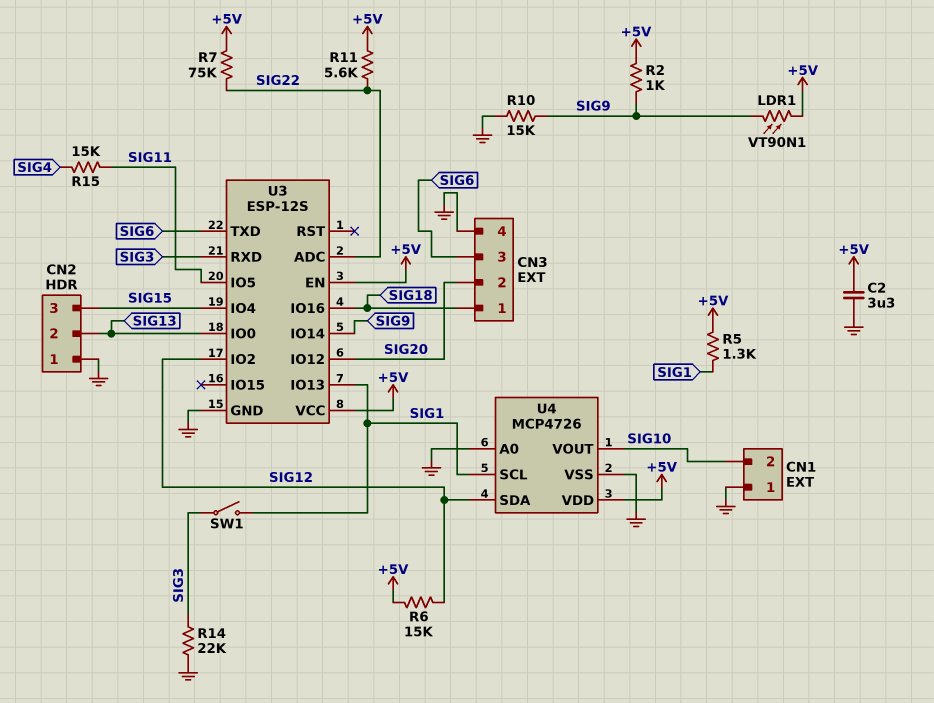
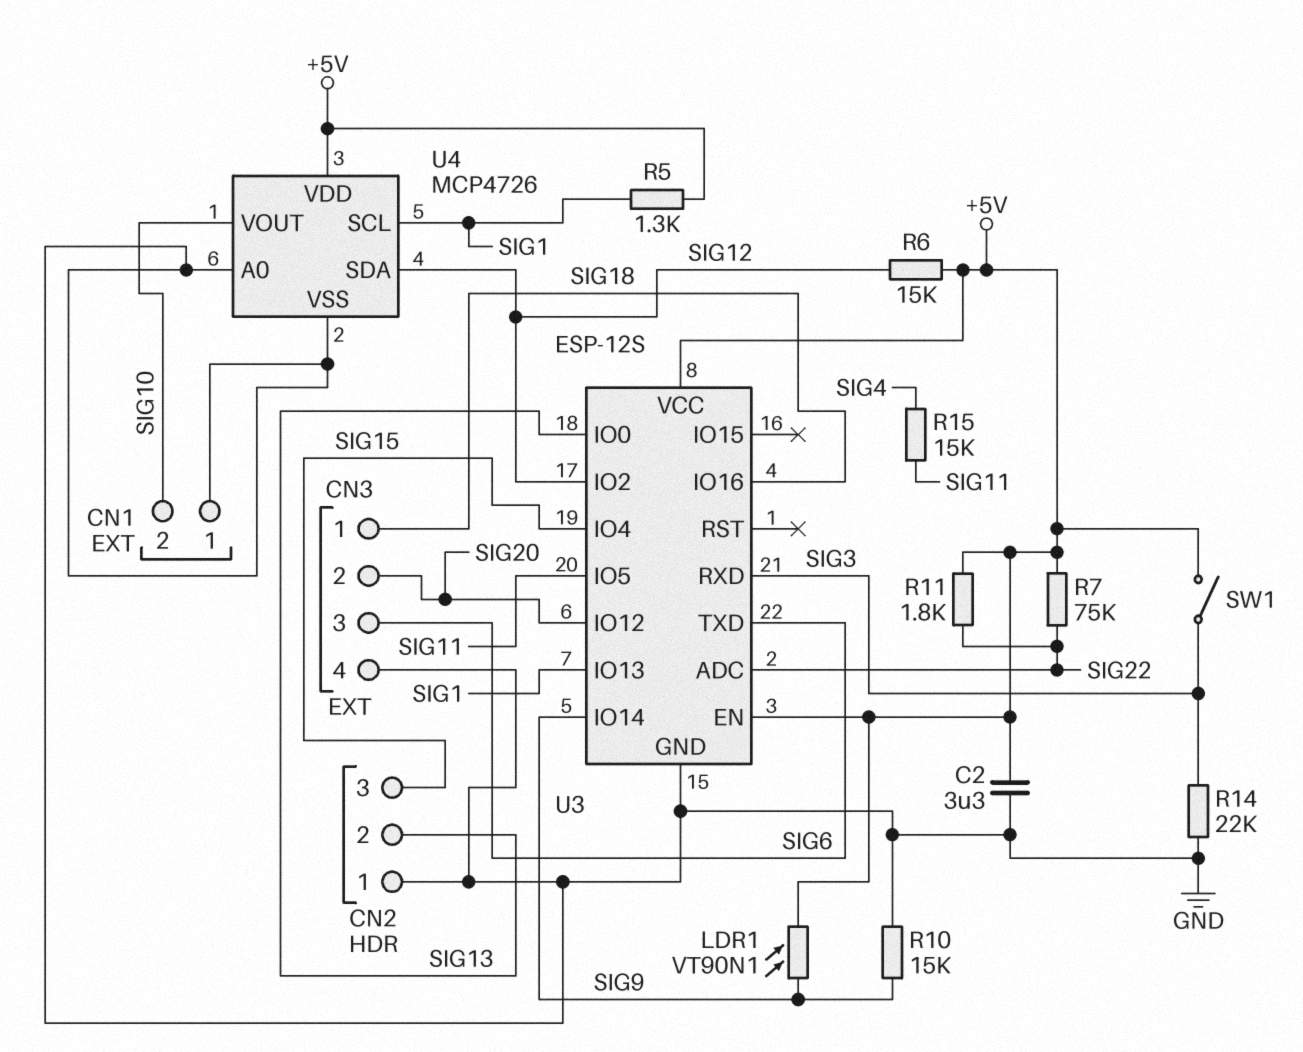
R2: 1k (+5V, SIG9) -> none
R11: 5.6k (+5V, SIG22) -> 1.8k (+5V, SIG22)
SW1: switch (SIG1, SIG3) -> switch (+5V, SIG3)

